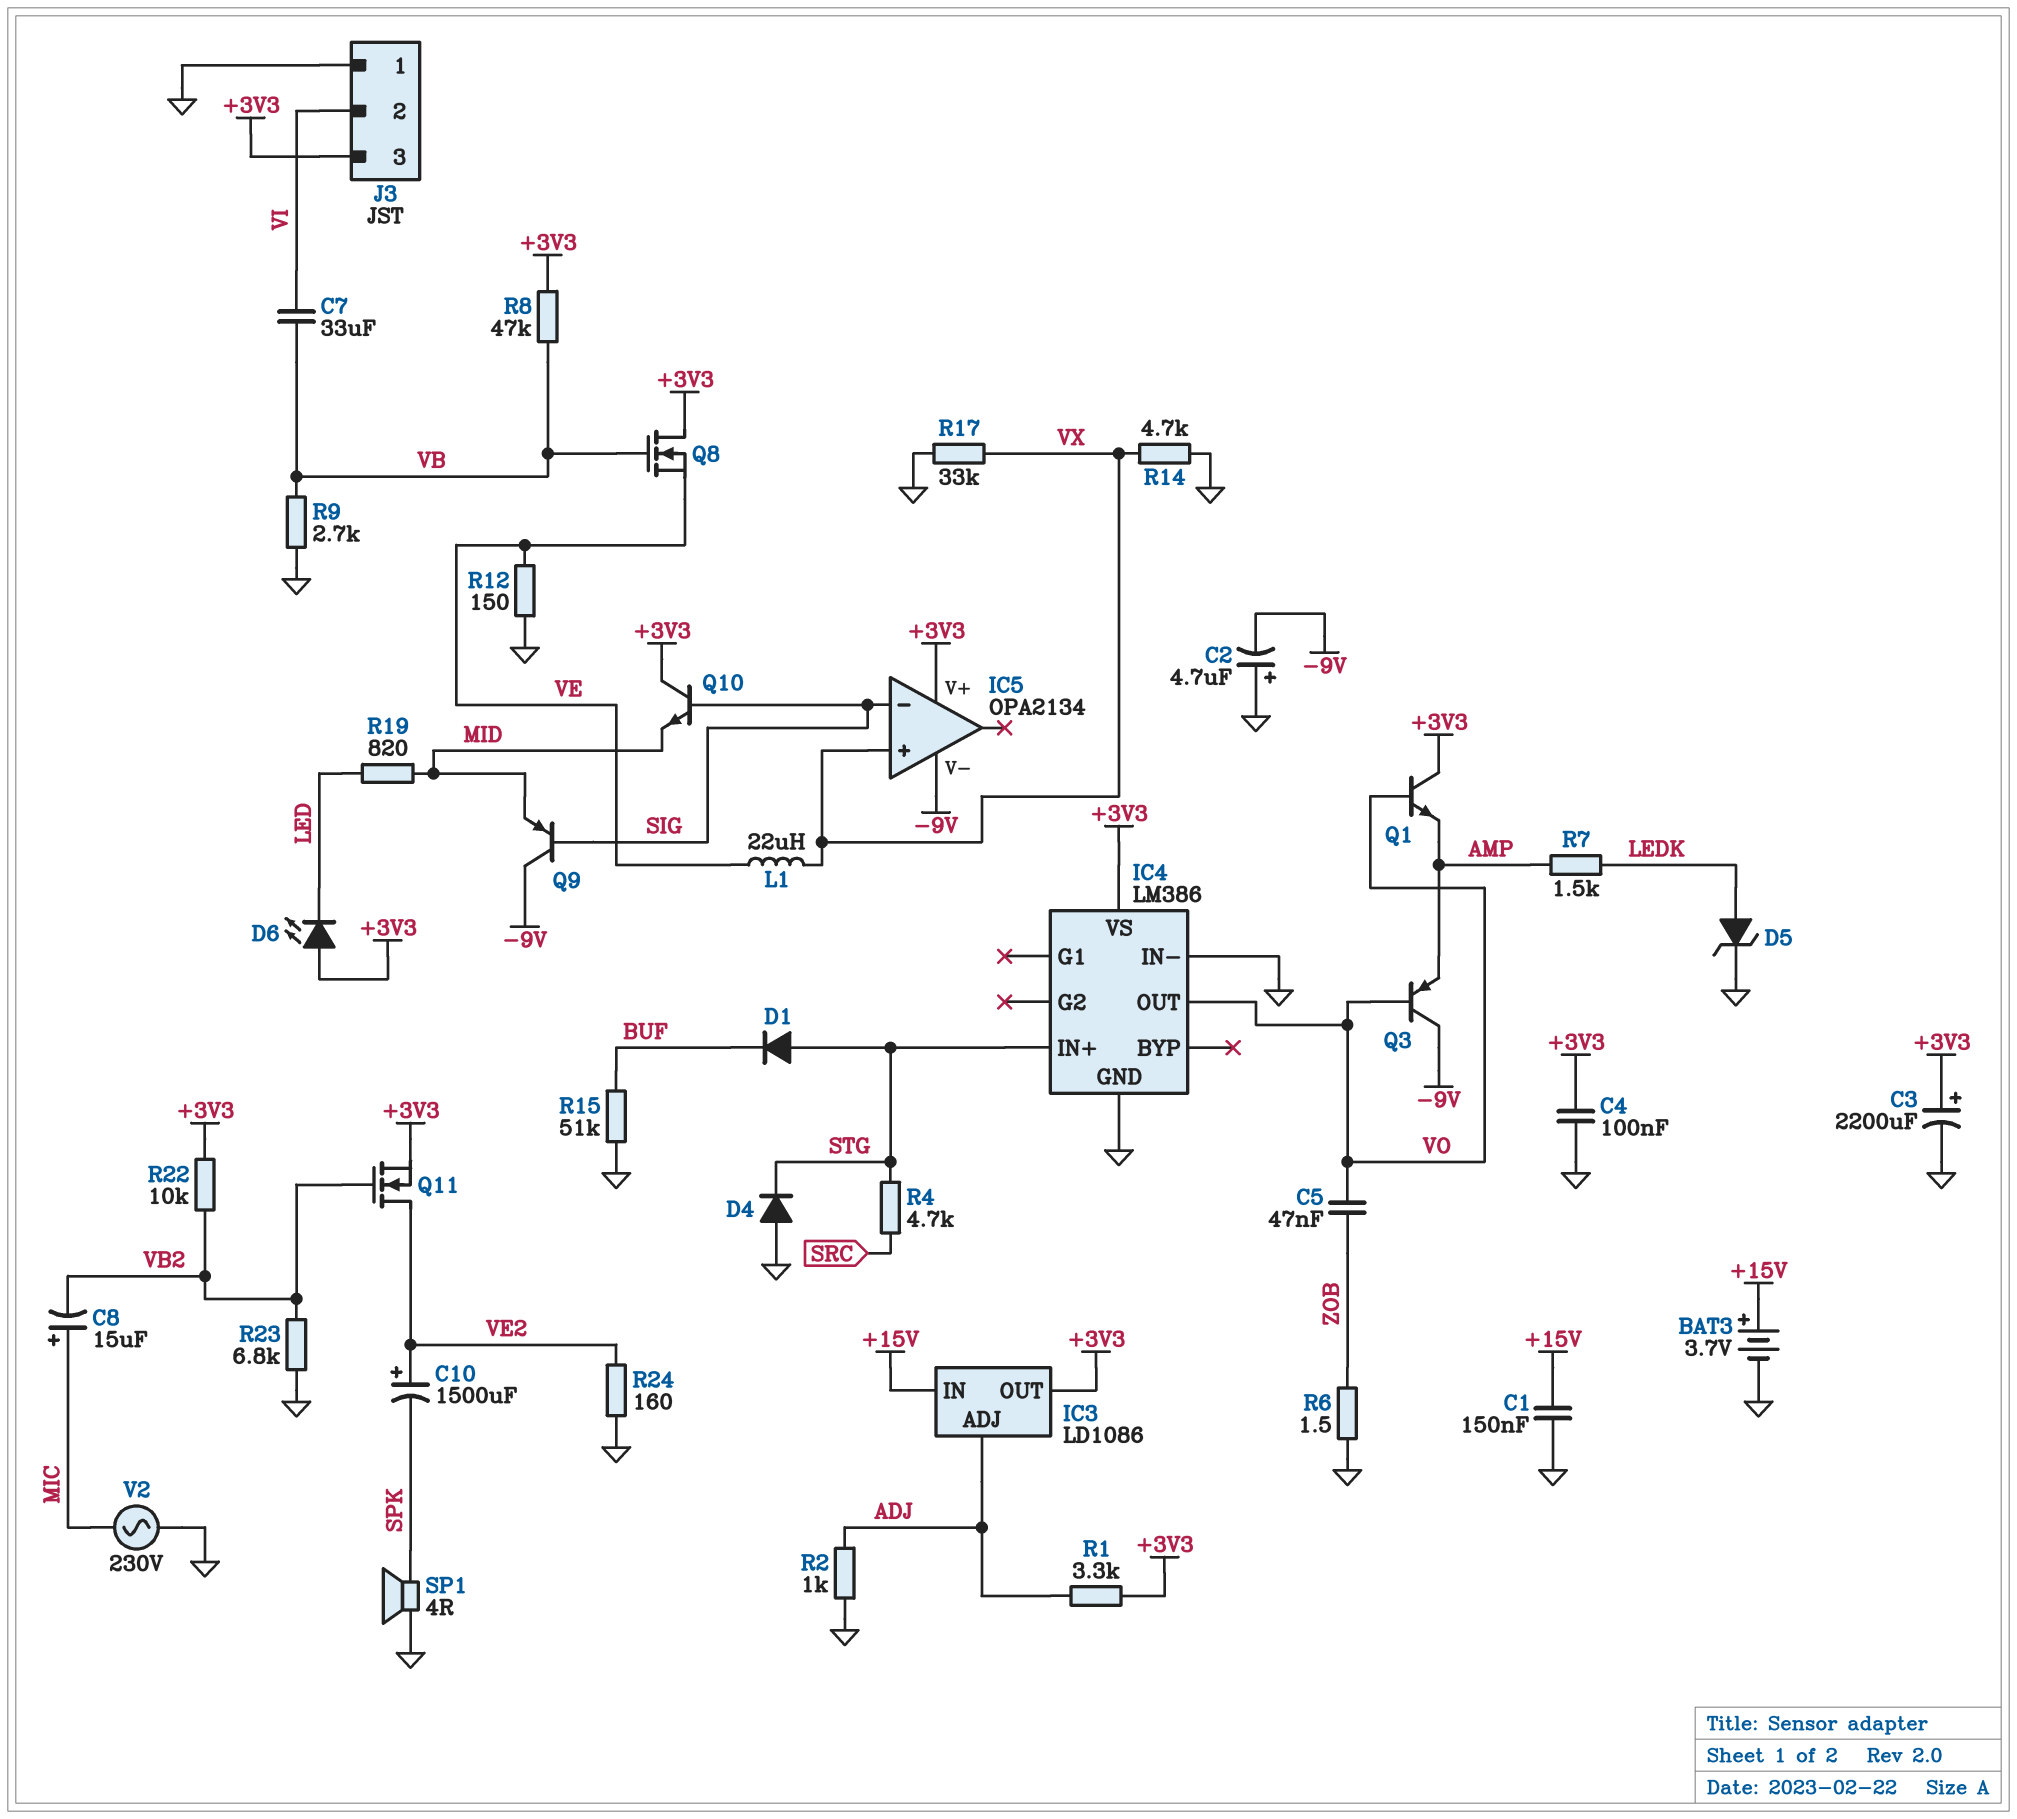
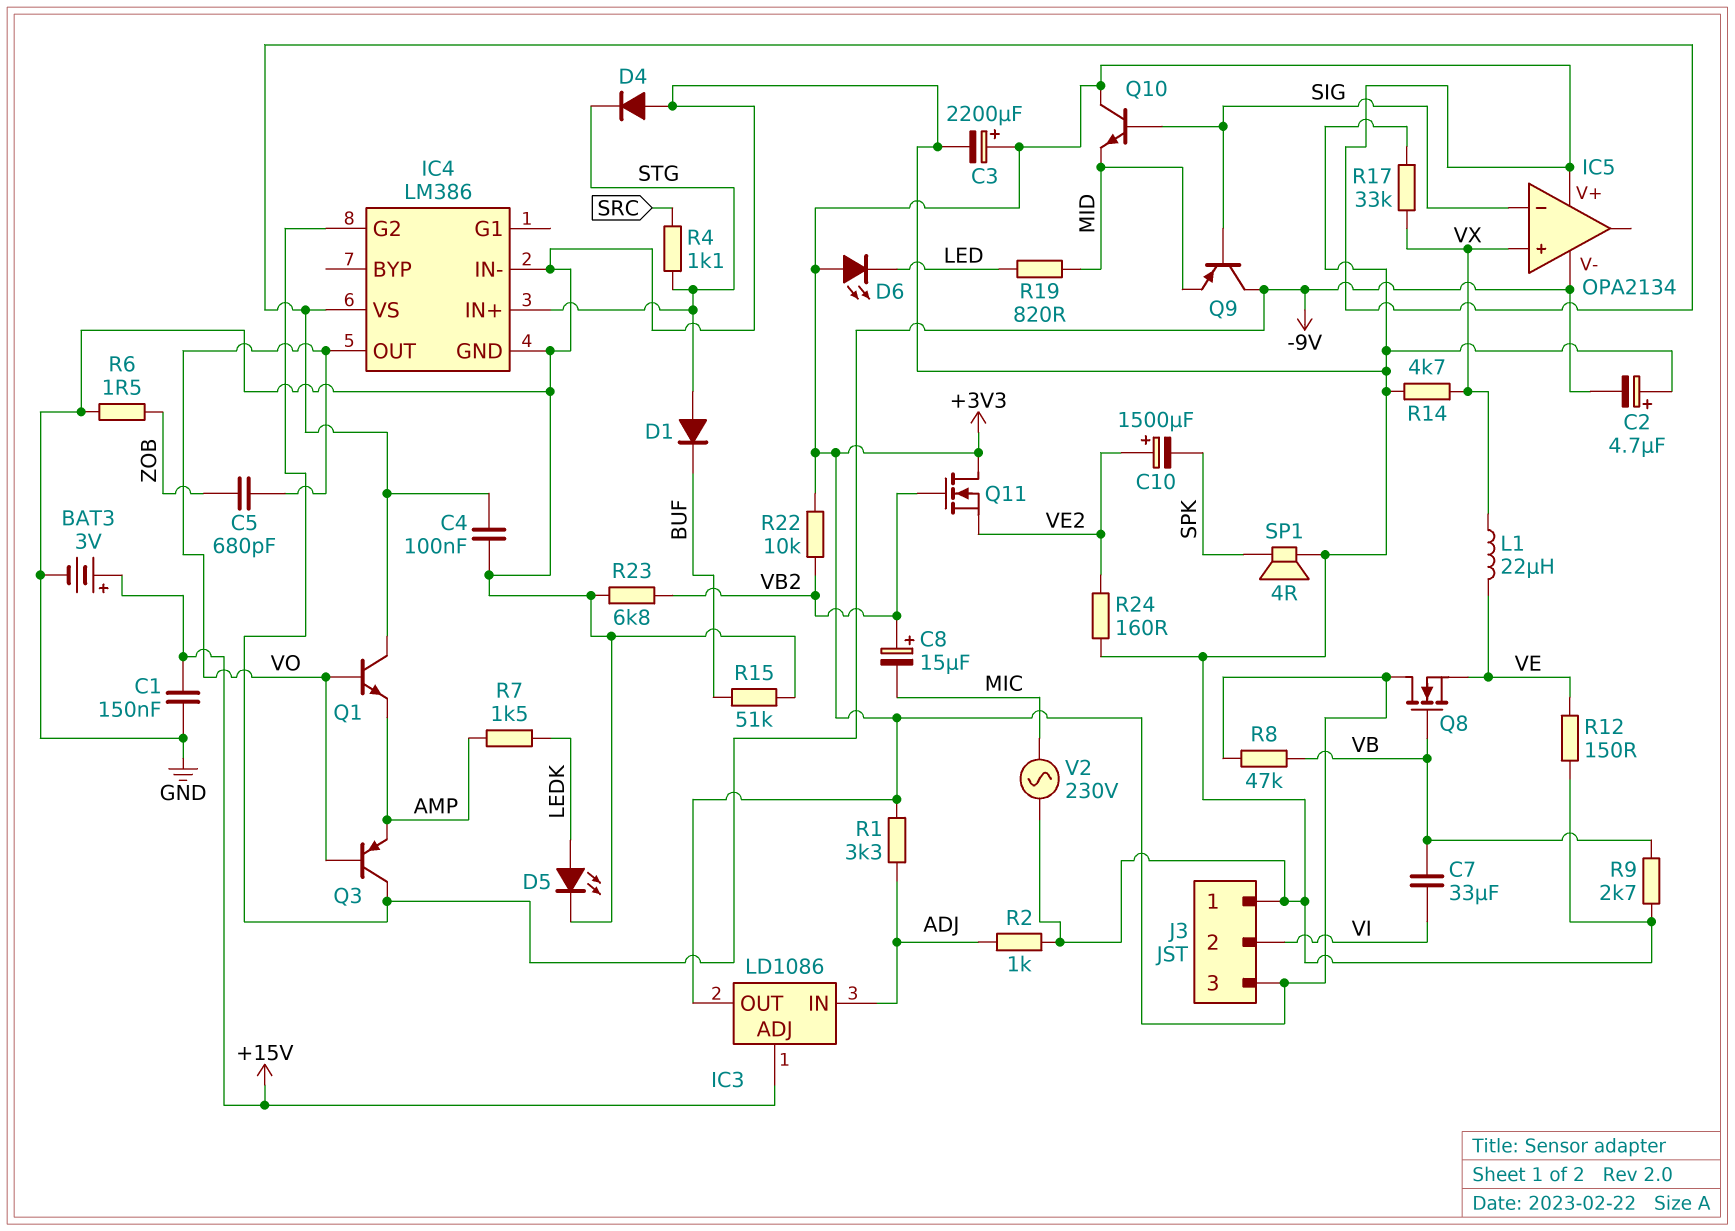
BAT3: 3.7V (plus +15V, minus GND) -> 3V (plus +15V, minus GND)
C5: 47nF (VO, ZOB) -> 680pF (VO, ZOB)
C8: 15uF (plus MIC, minus VB2) -> 15uF (plus VB2, minus MIC)
D5: zener (A LEDK, K GND) -> LED (A LEDK, K GND)
IC3 pin ADJ: ADJ -> +15V
IC3 pin IN: +15V -> ADJ
IC4 pin G2: none -> -9V
Q11: NMOS (G VB2, D VE2, S +3V3) -> NMOS (G VB2, D +3V3, S VE2)
R4: 4.7k (SRC, STG) -> 1.1k (SRC, STG)

